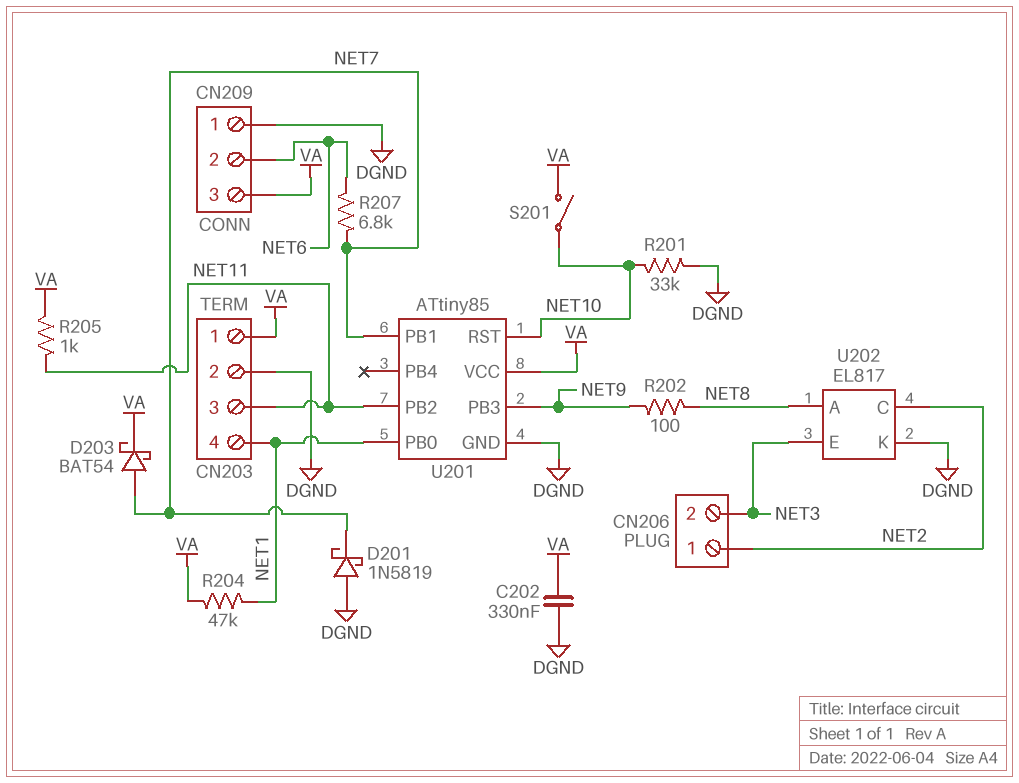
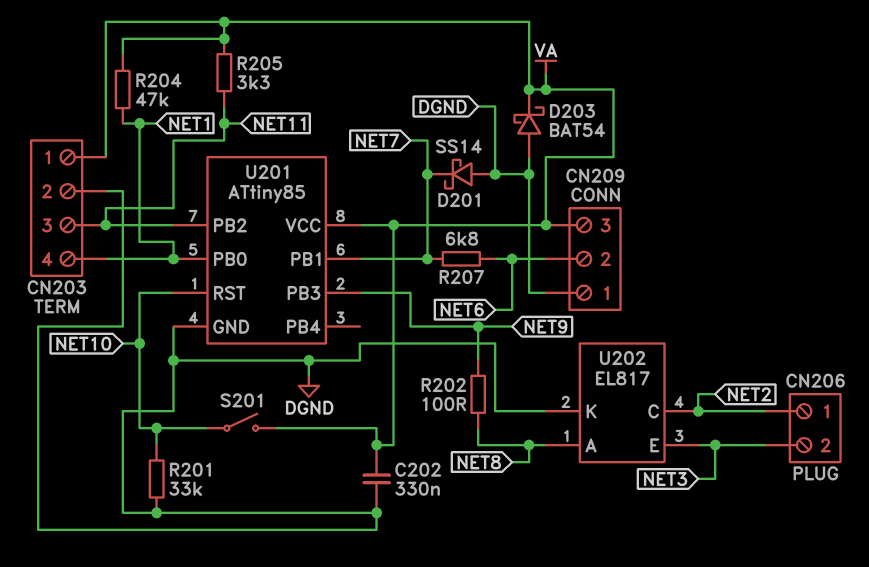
D201: schottky 1N5819 (A DGND, K NET7) -> schottky SS14 (A DGND, K NET7)
D203: schottky BAT54 (A NET7, K VA) -> schottky BAT54 (A DGND, K VA)
R205: 1k (NET11, VA) -> 3.3k (NET11, VA)

